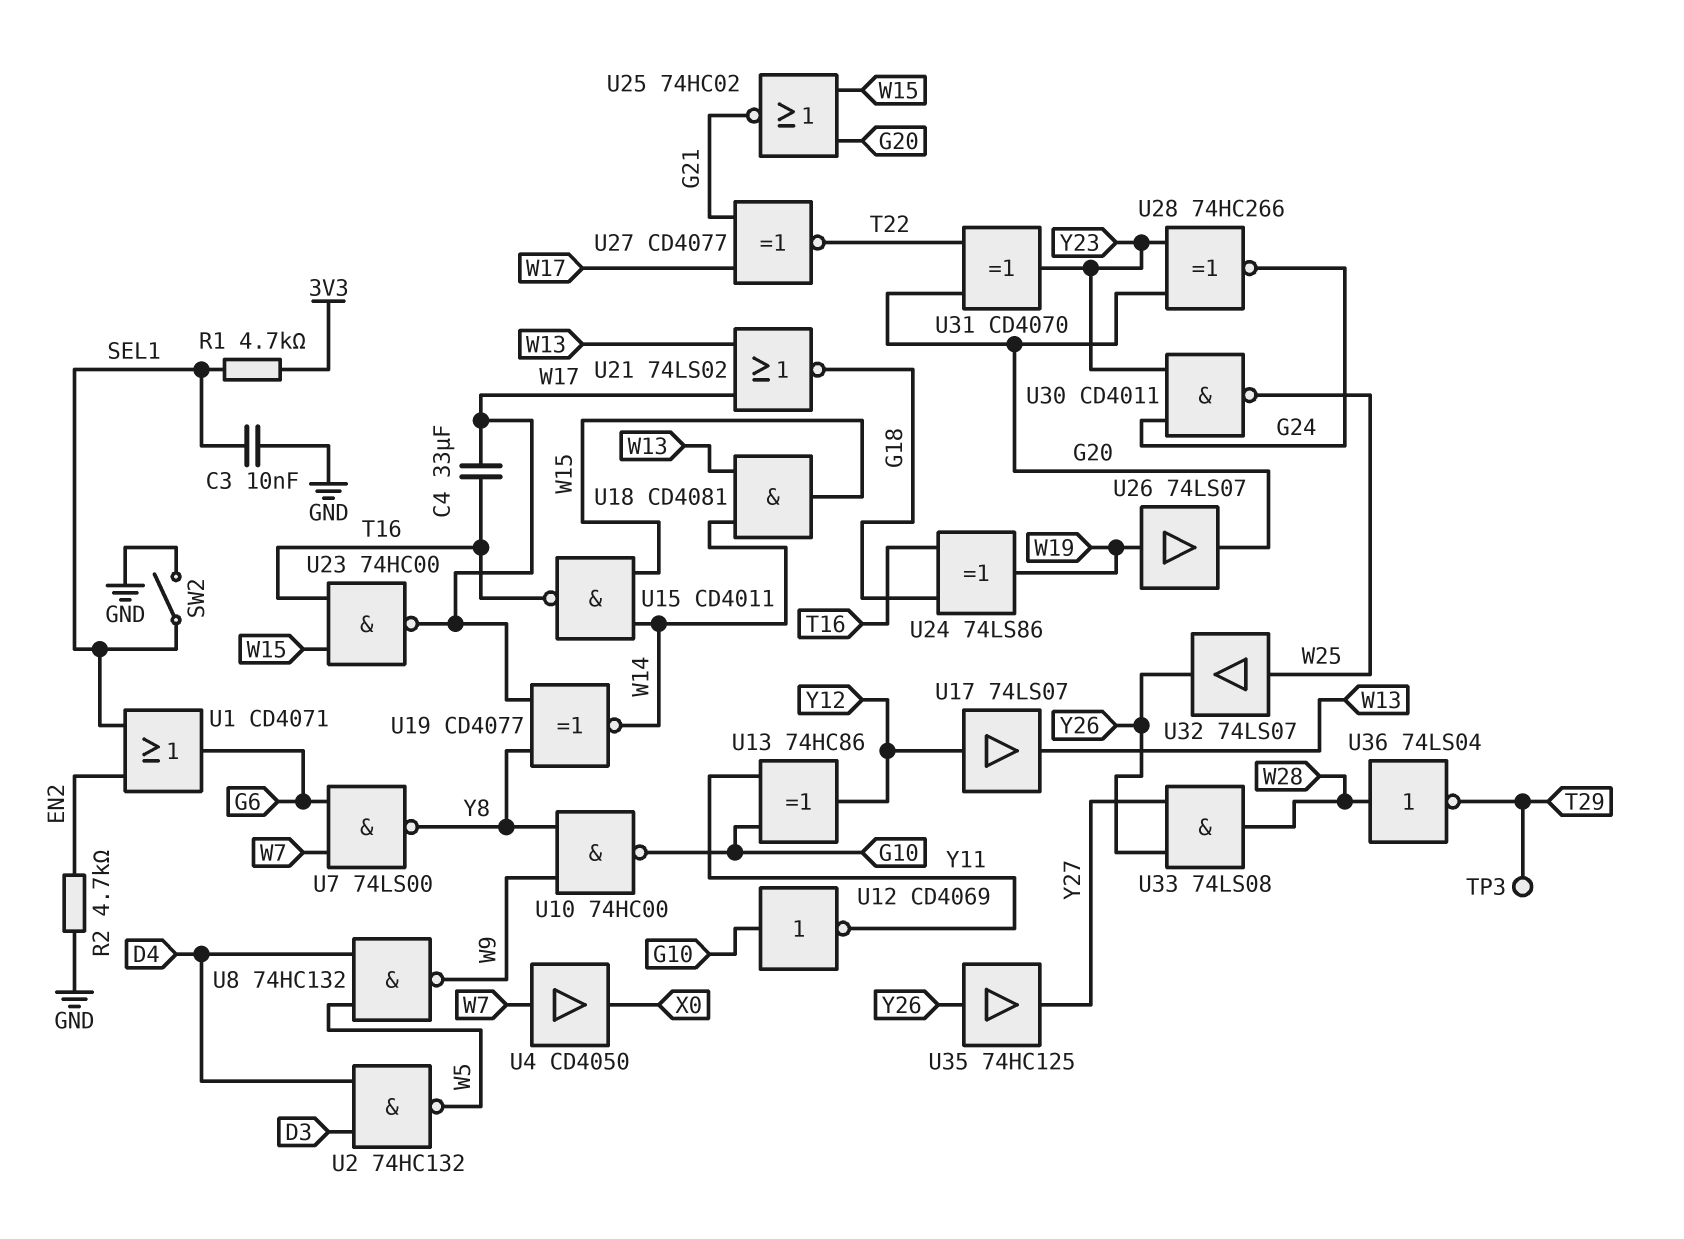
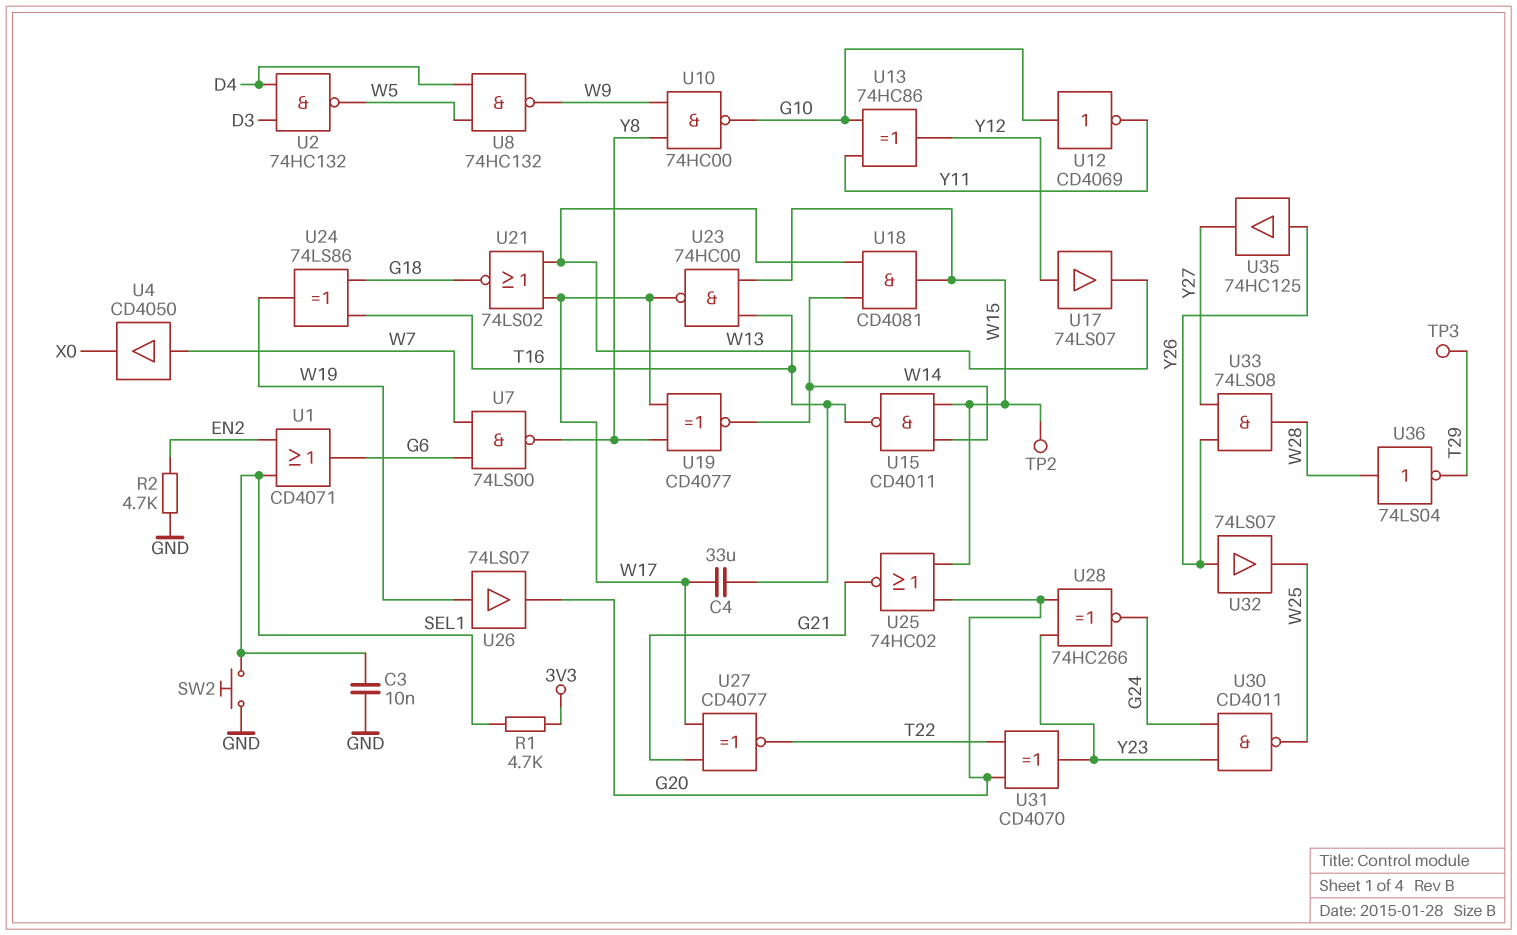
SW2: switch (GND, SEL1) -> button (GND, SEL1)
TP2: none -> test point (W15)
U32: buffer 74LS07 (in W25, out Y26) -> buffer 74LS07 (in Y26, out W25)

